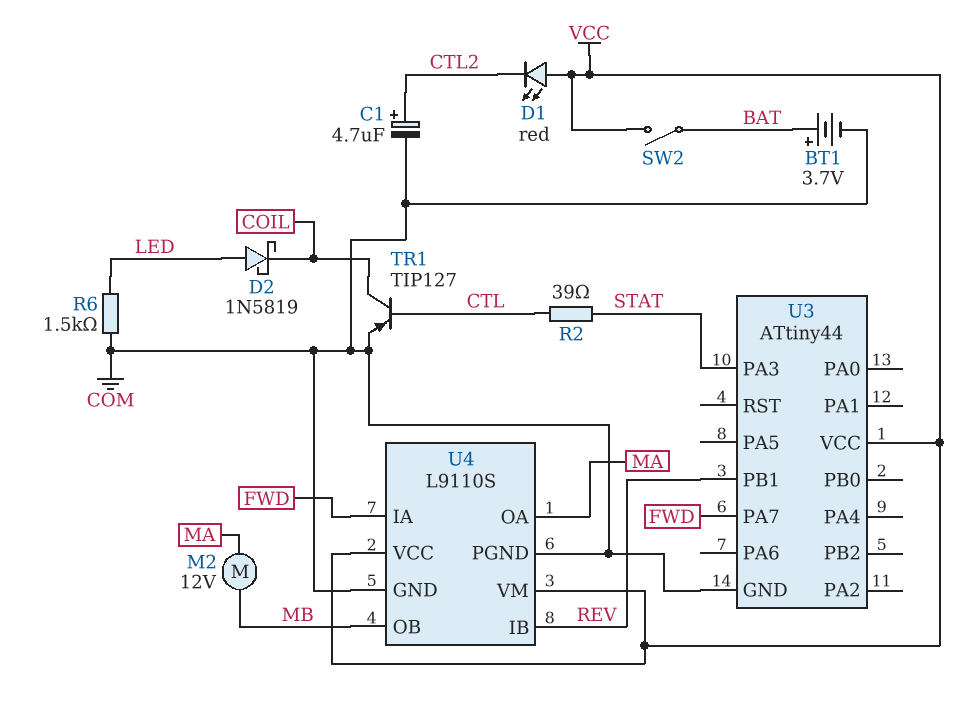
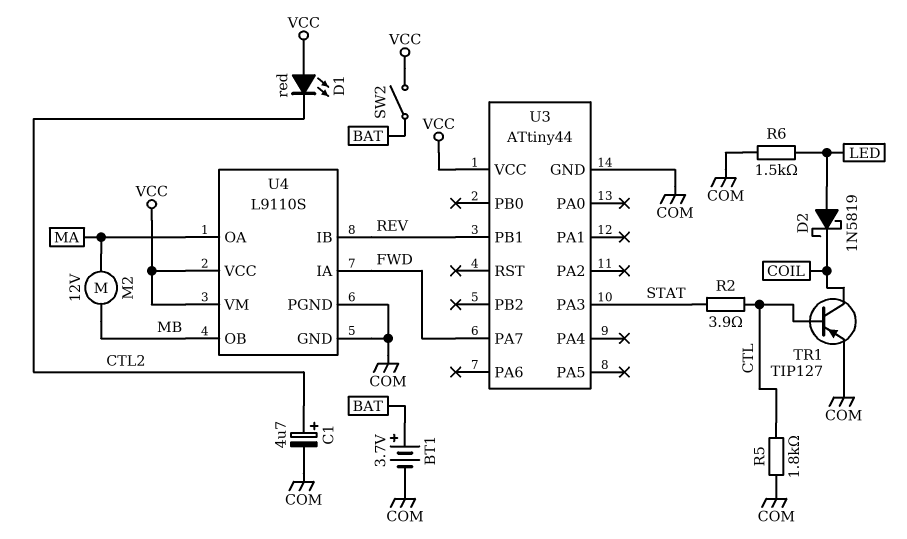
R2: 39 (CTL, STAT) -> 3.9 (CTL, STAT)
R5: none -> 1.8k (COM, CTL)

